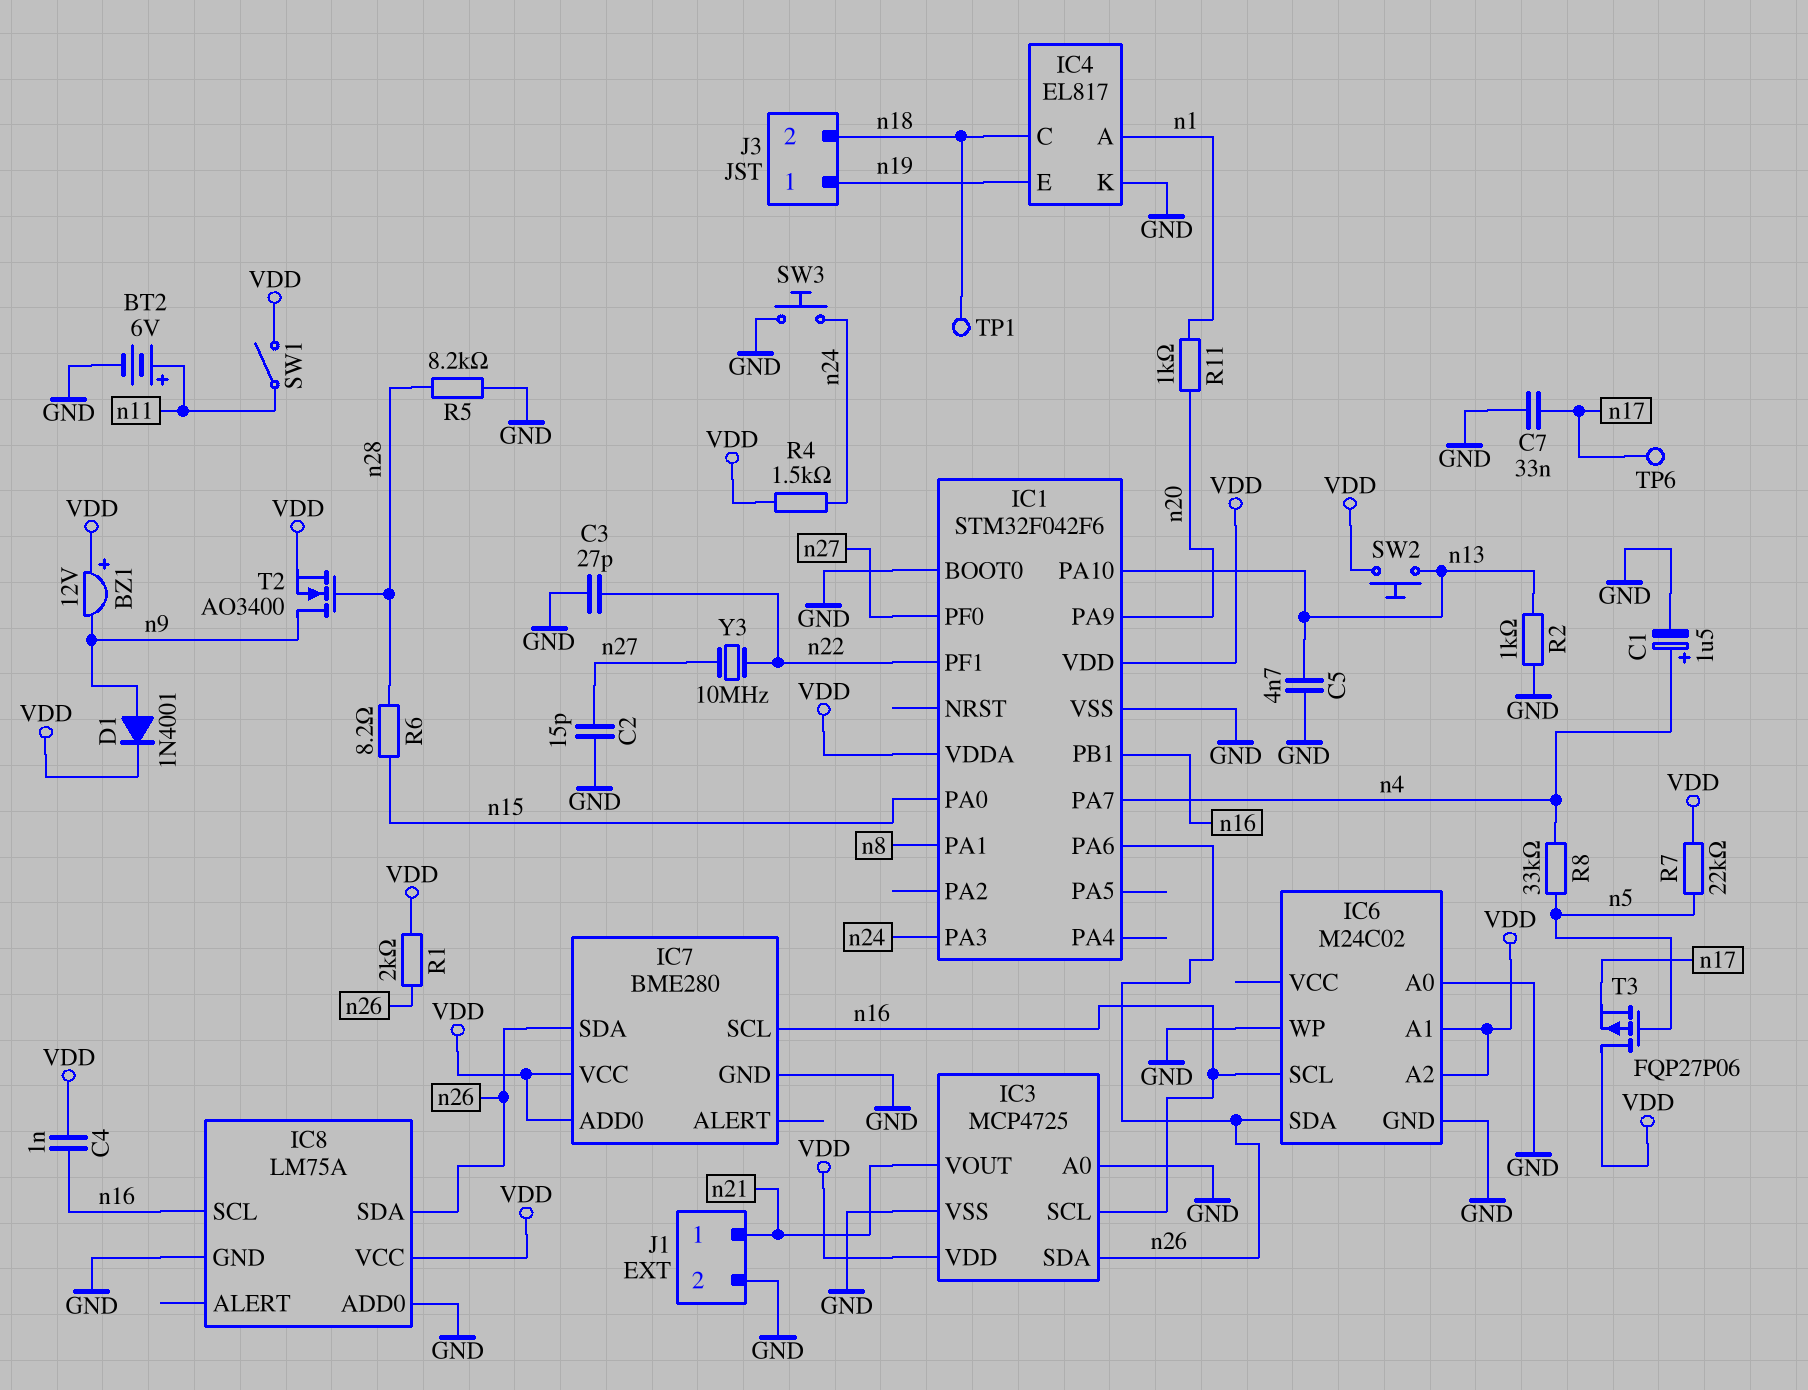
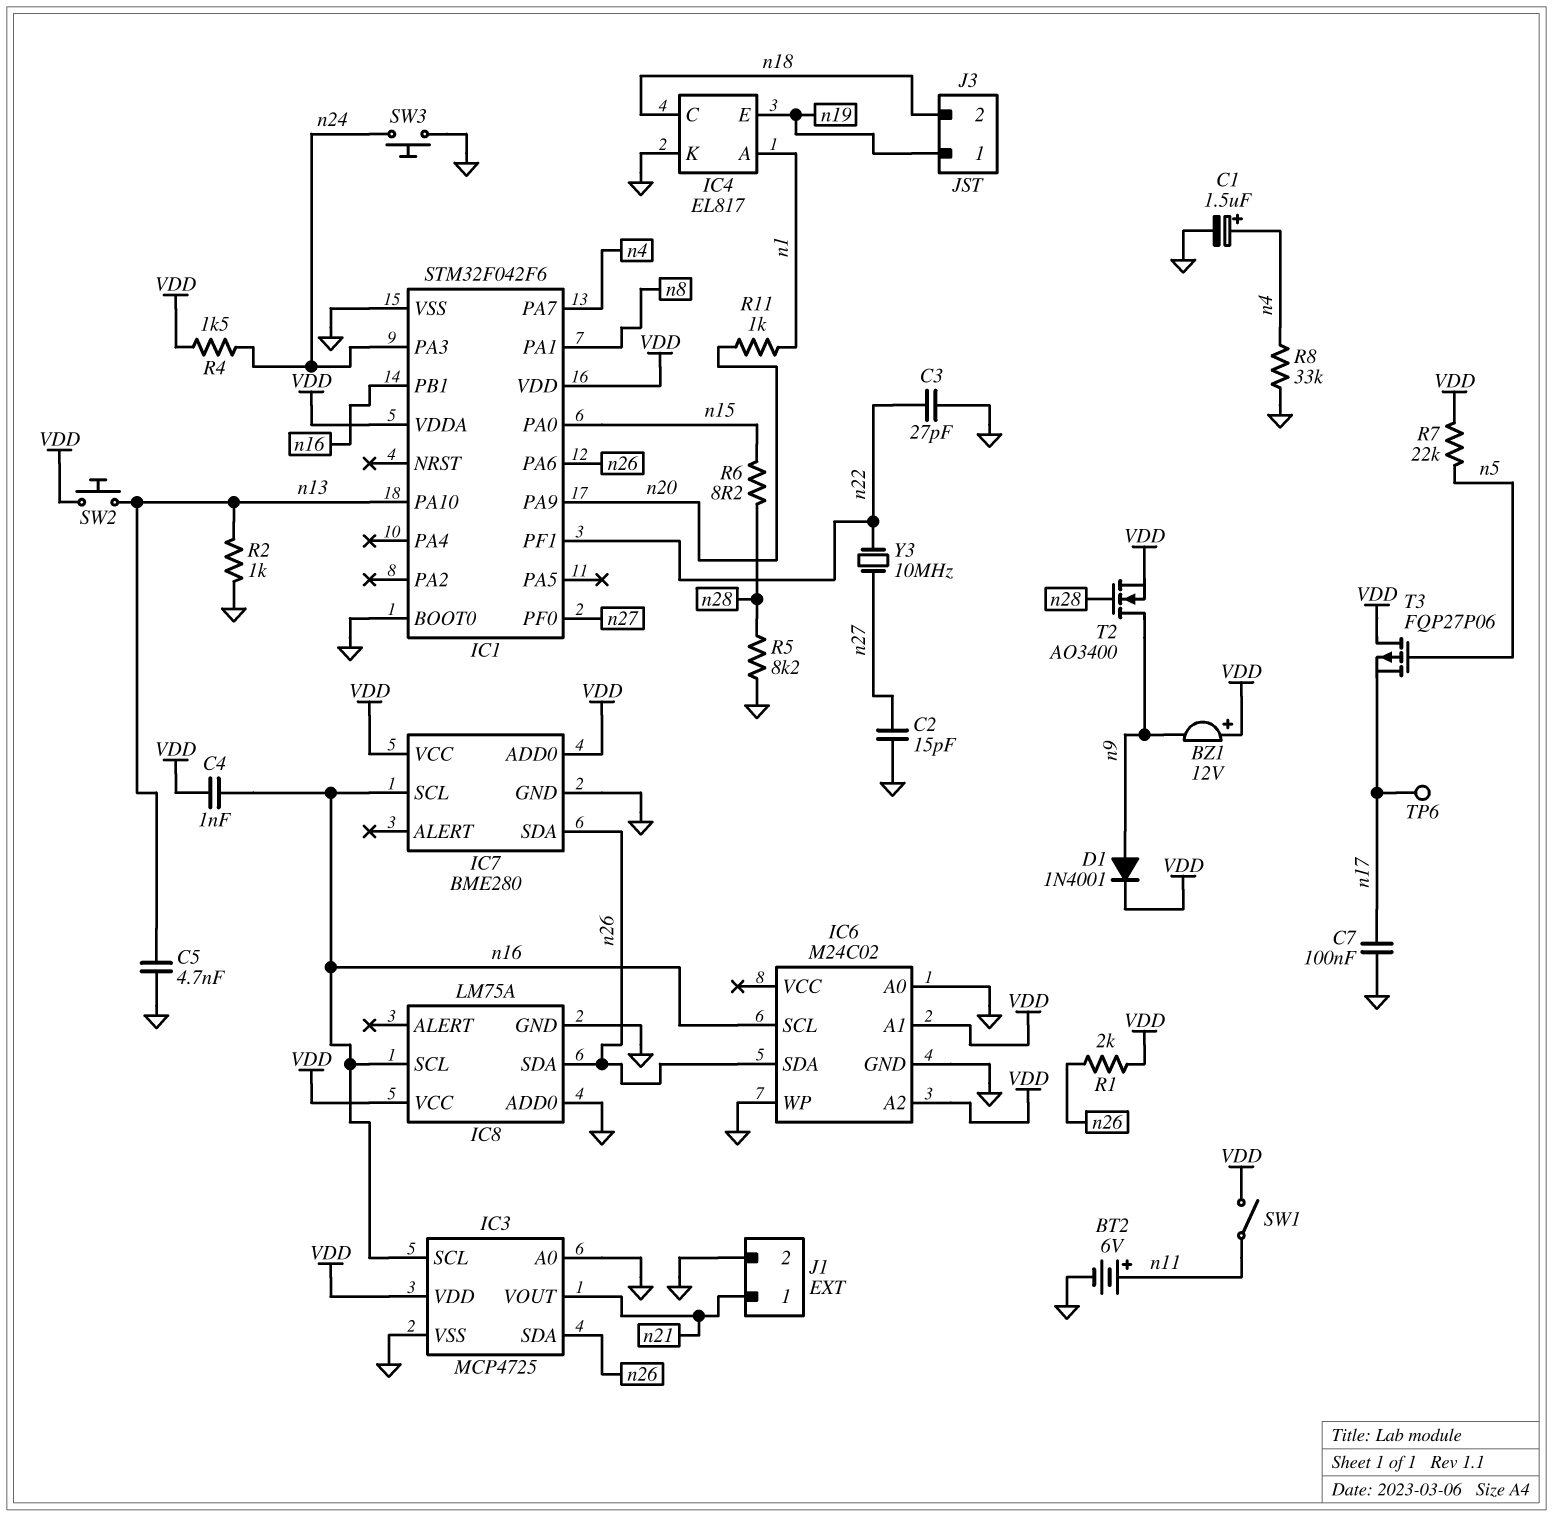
C7: 33nF (GND, n17) -> 100nF (GND, n17)
R8: 33k (n4, n5) -> 33k (GND, n4)
TP1: test point (n18) -> none

